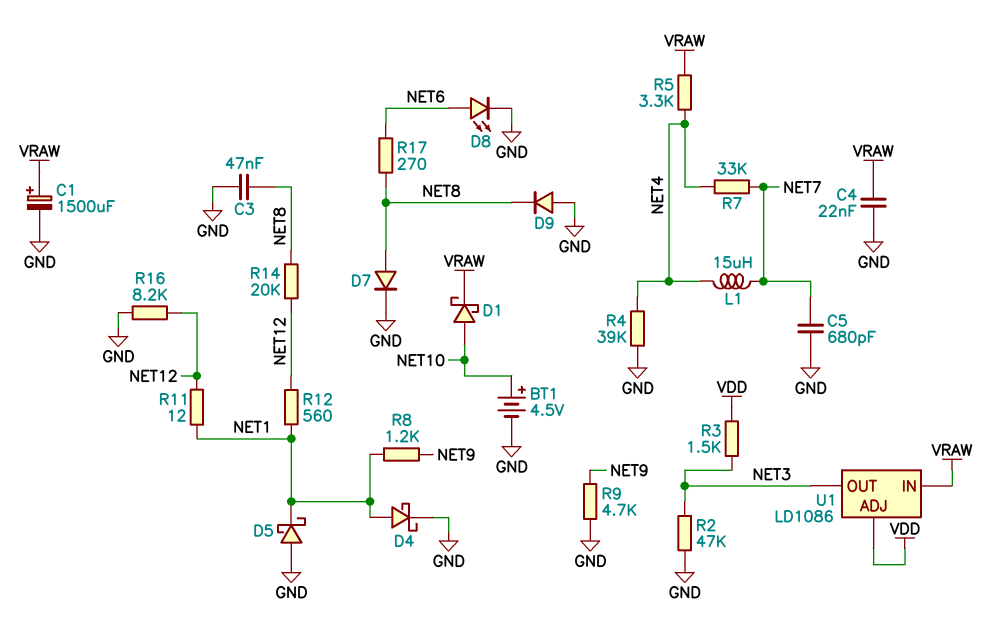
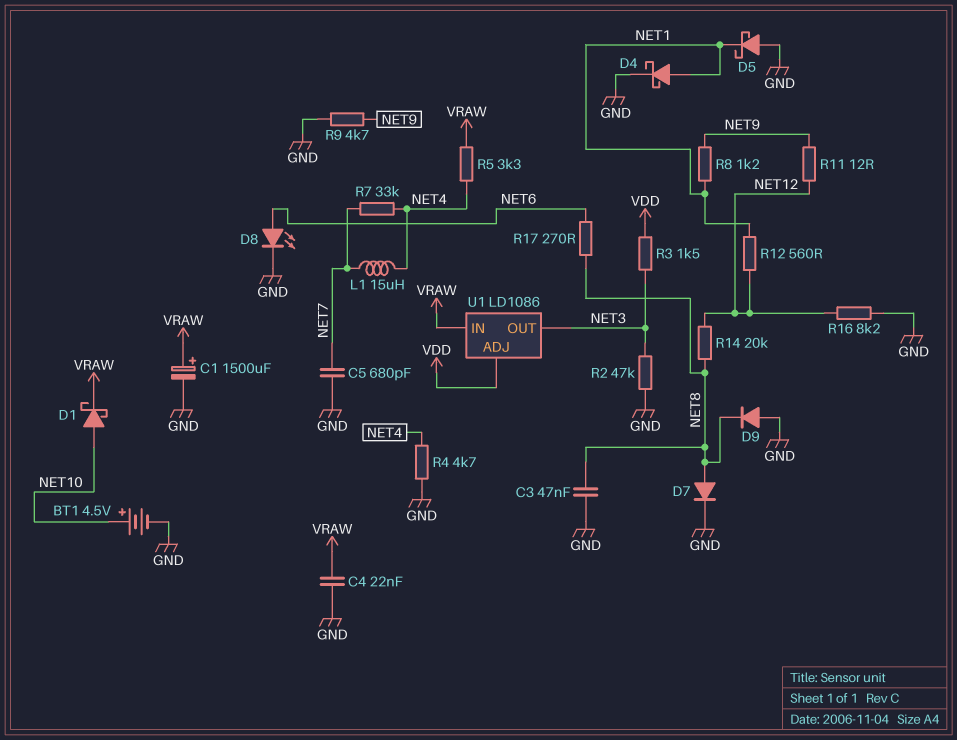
R4: 39k (GND, NET4) -> 4.7k (GND, NET4)
R11: 12 (NET1, NET12) -> 12 (NET9, NET12)

